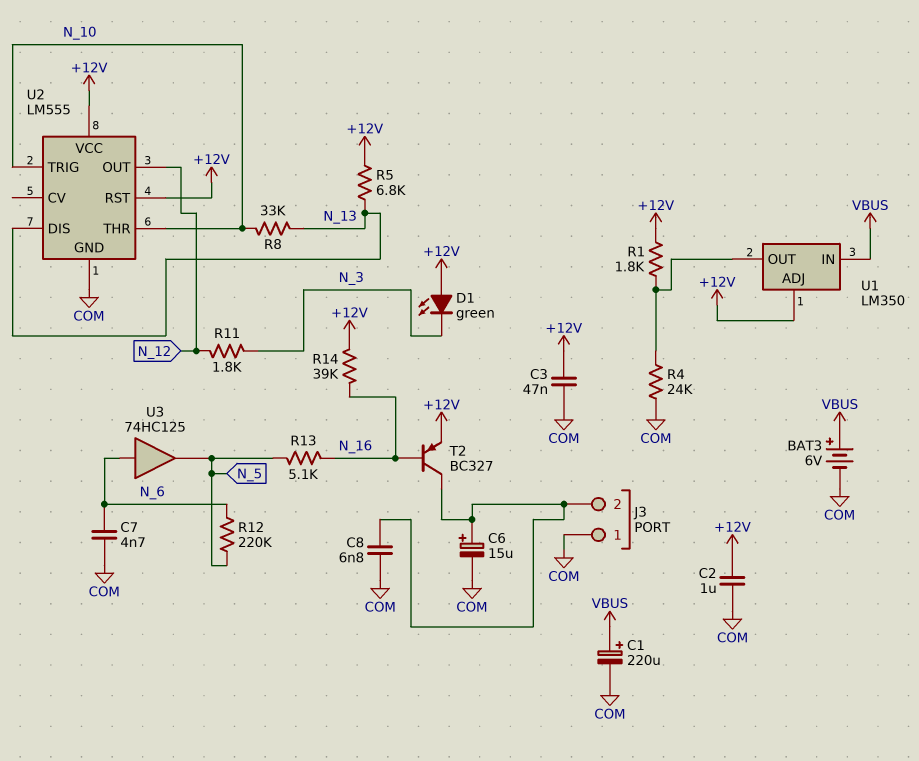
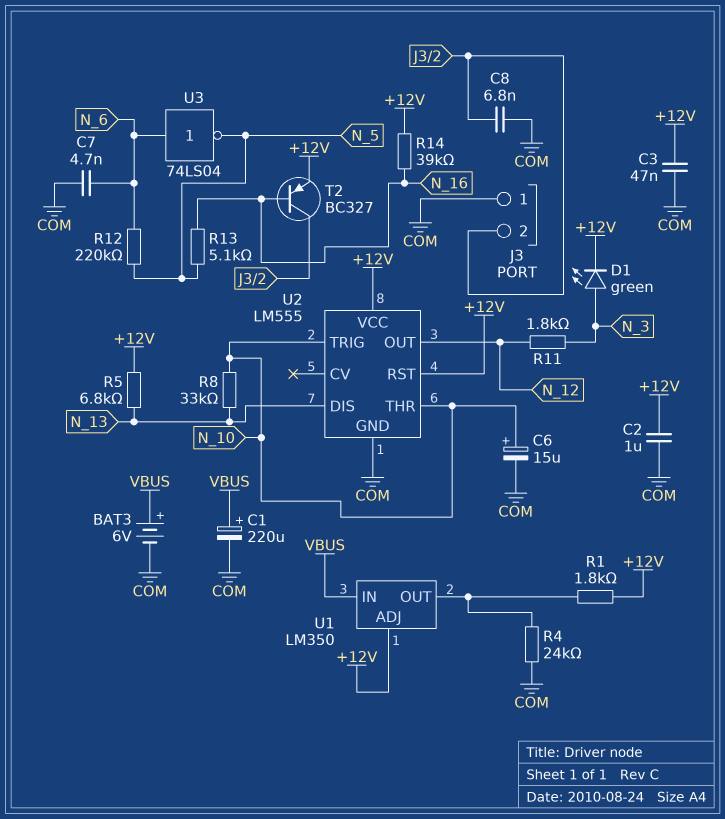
C6: 15uF (plus J3/2, minus COM) -> 15uF (plus N_10, minus COM)
D1: LED green (A +12V, K N_3) -> LED green (A N_3, K +12V)
U3: buffer 74HC125 (in N_6, out N_5) -> NOT 74LS04 (in N_6, out N_5)

